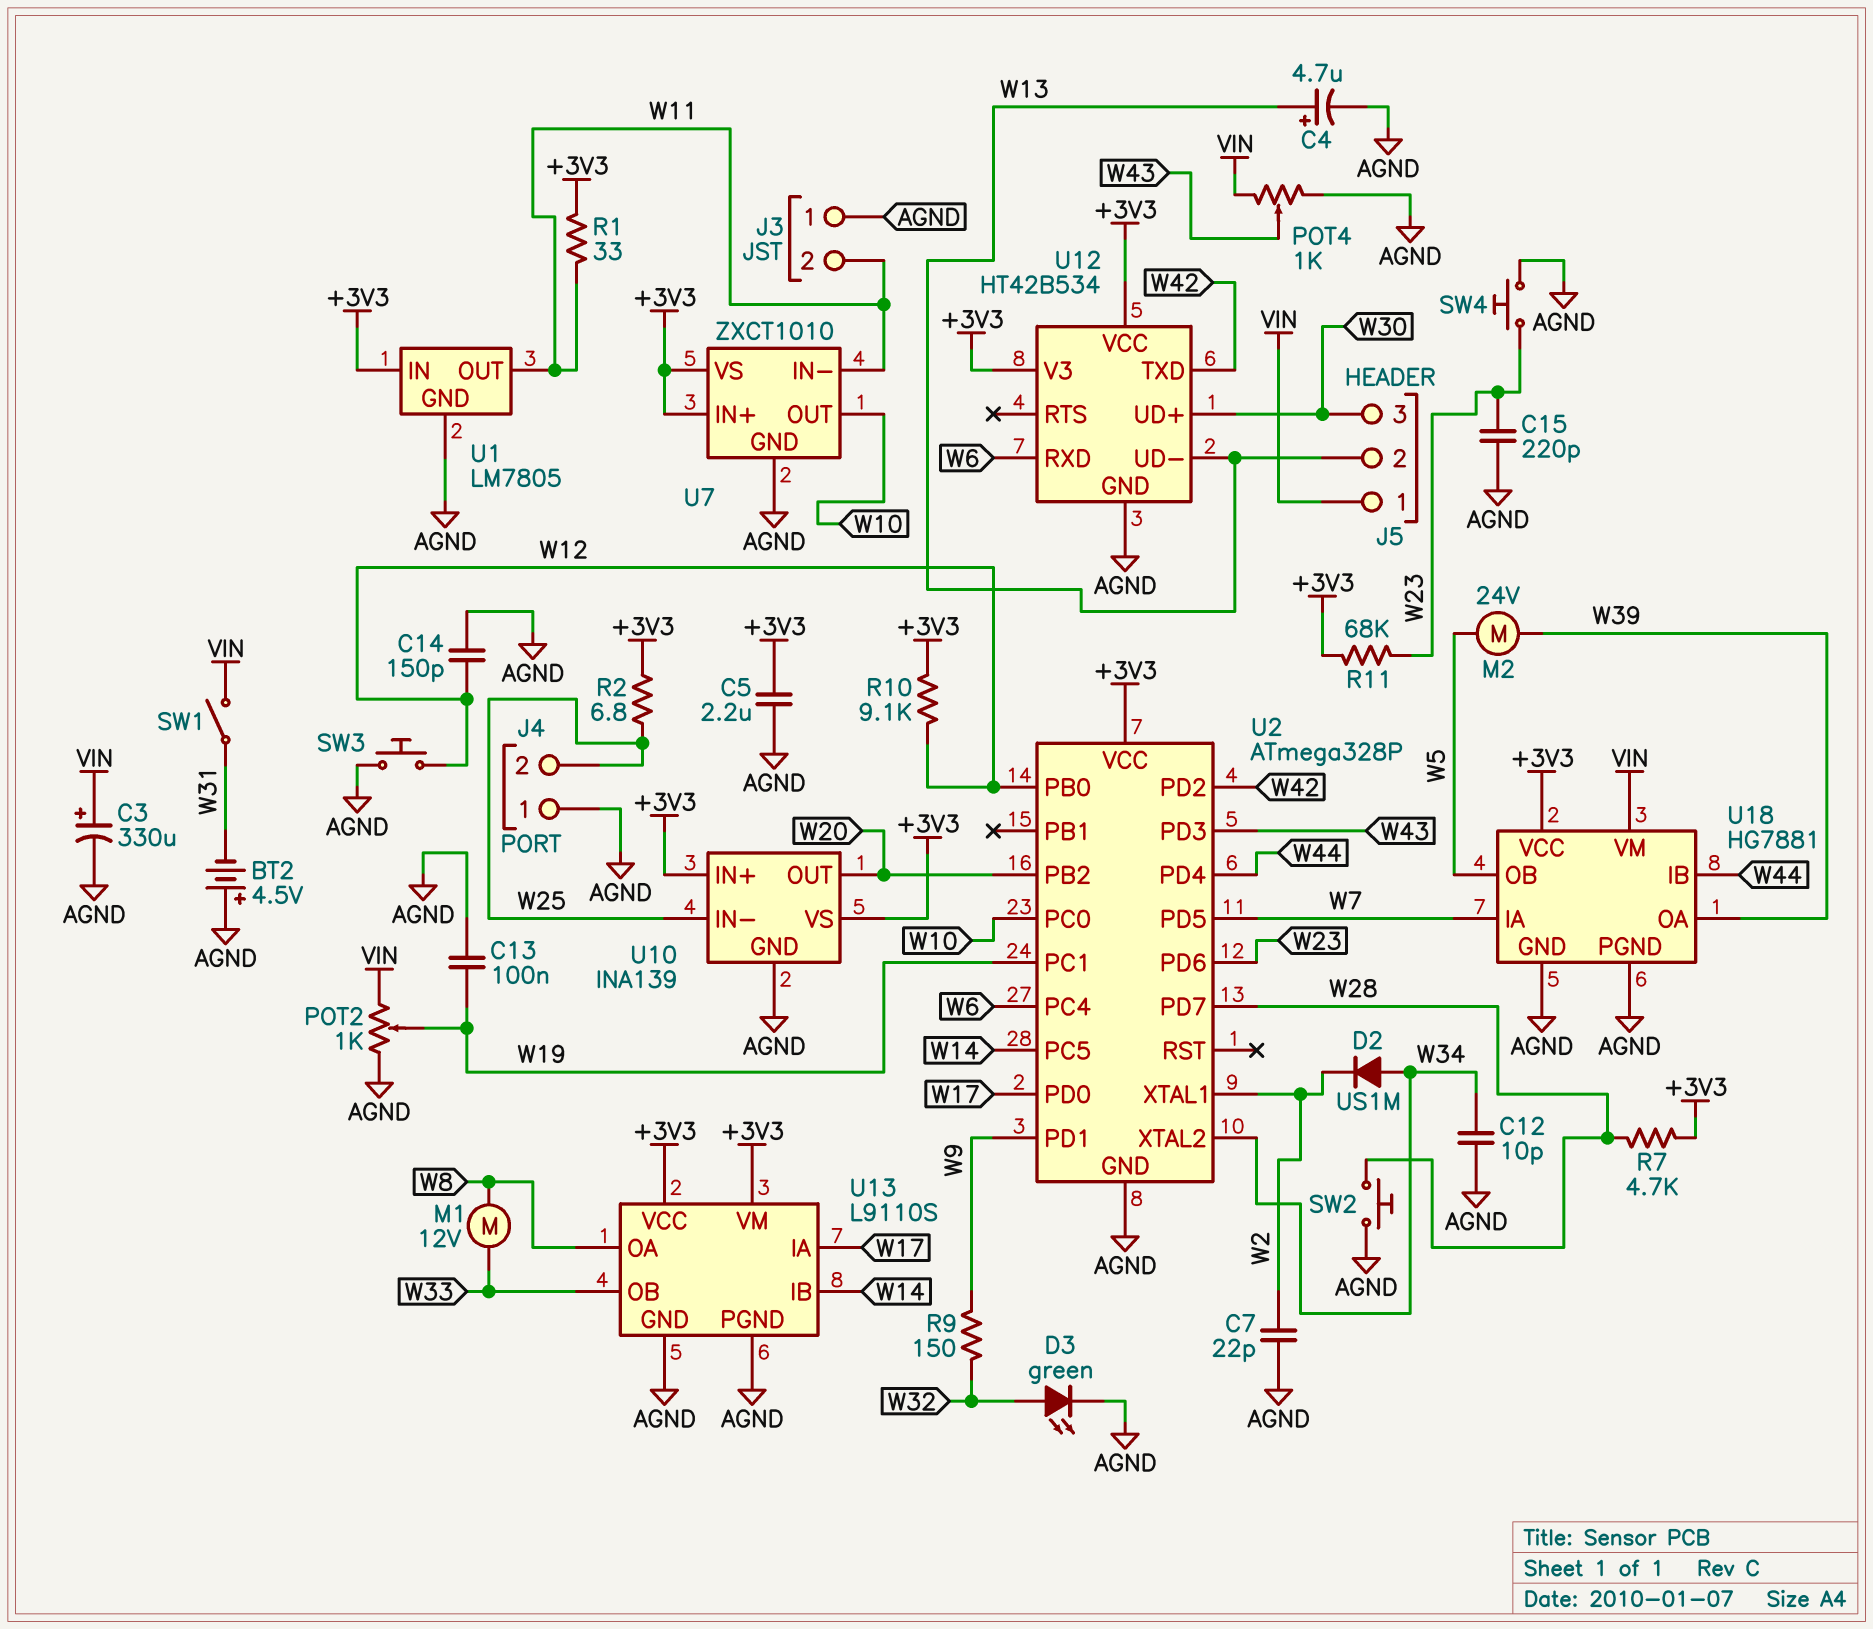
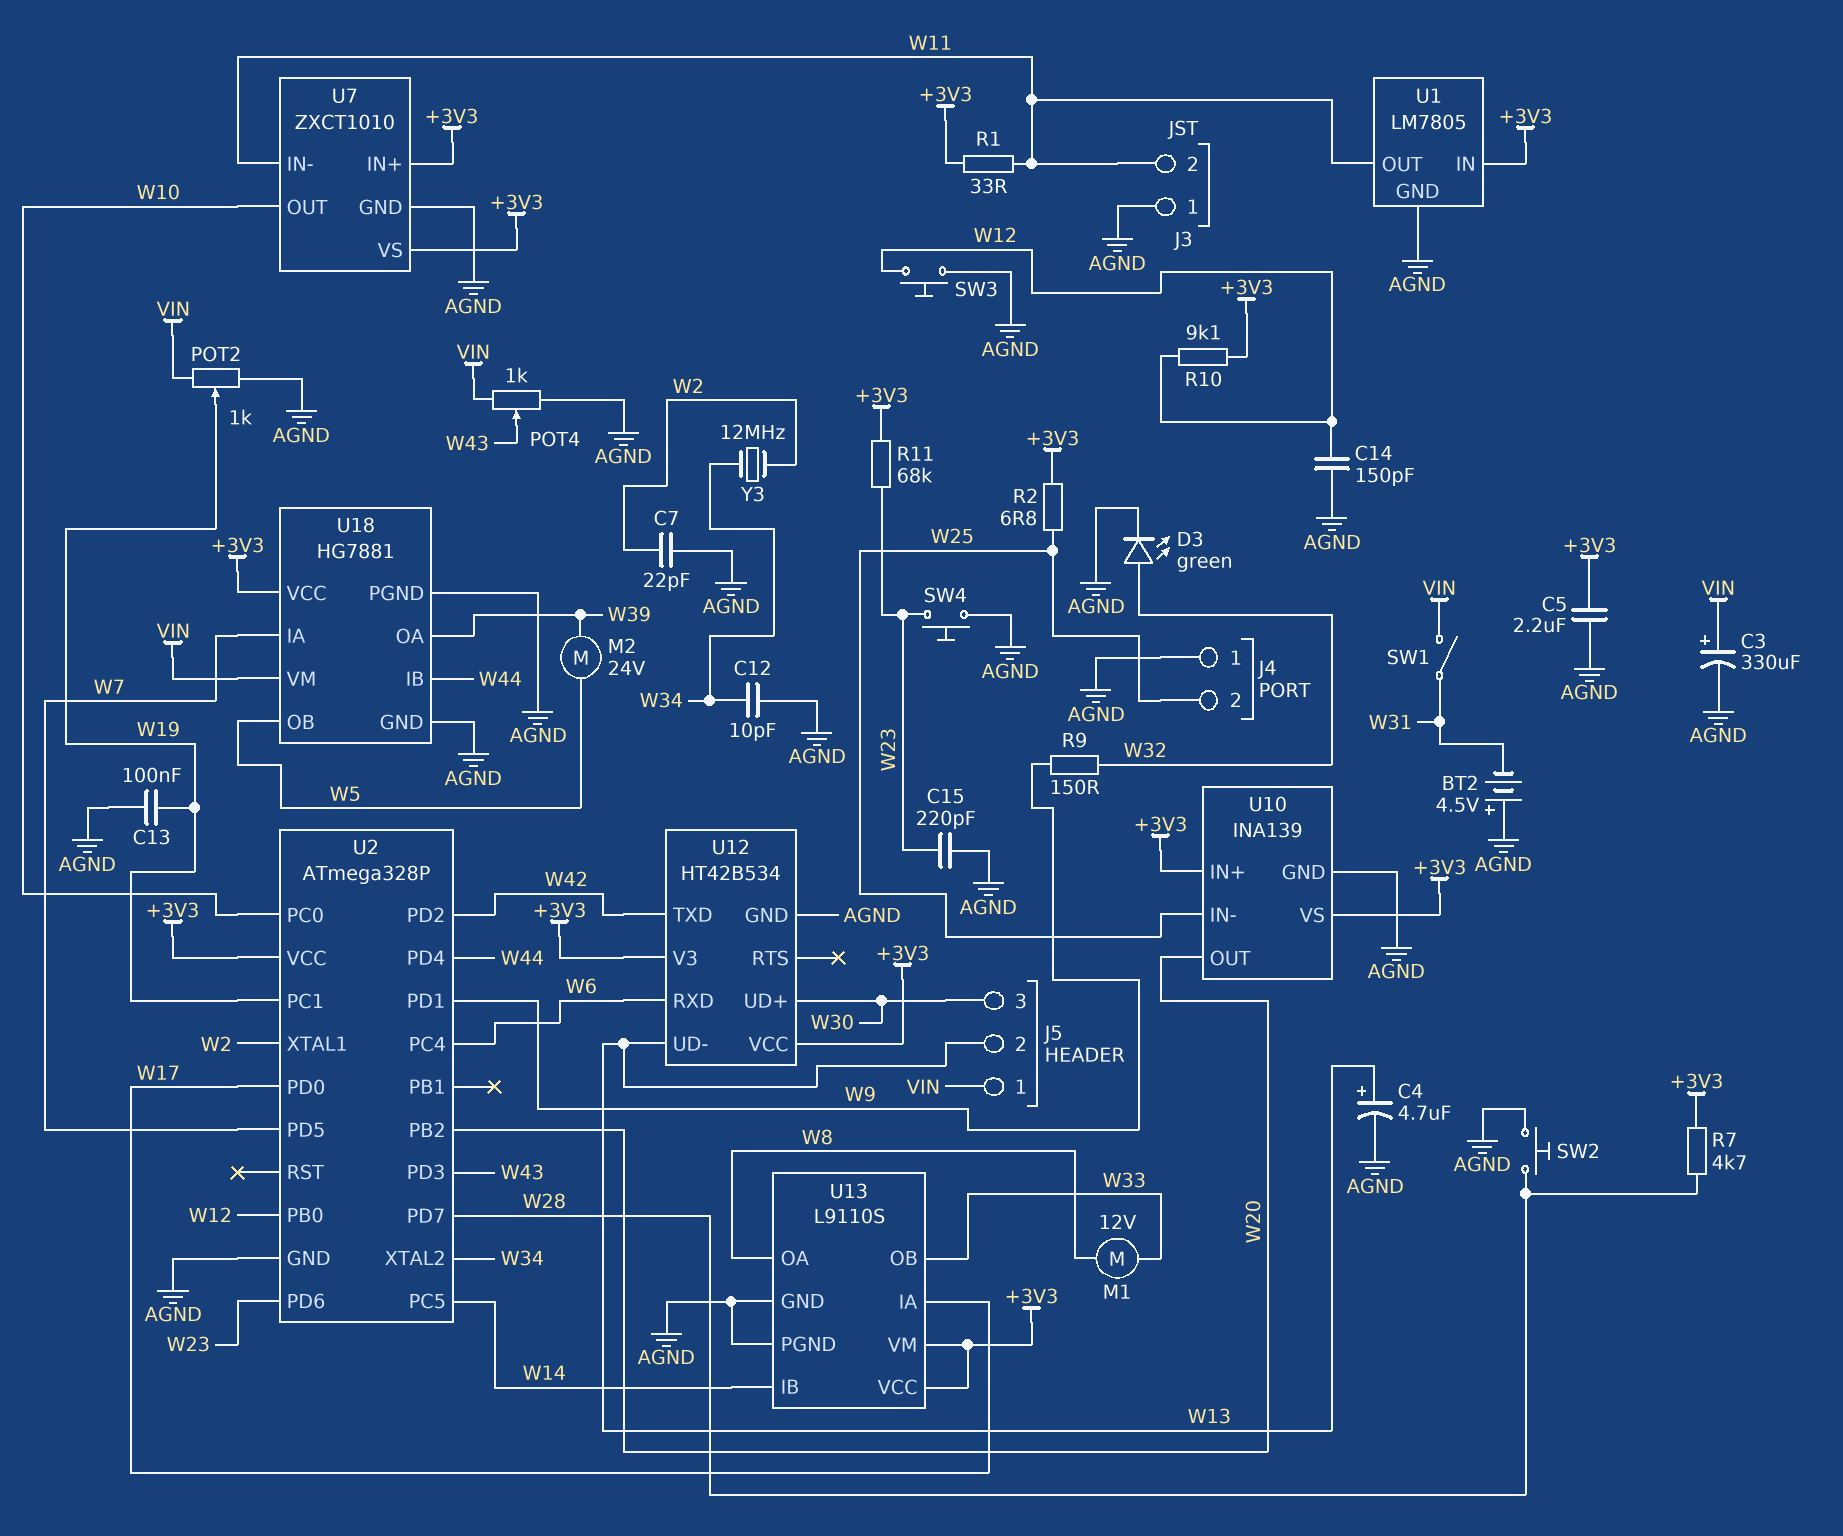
D2: diode US1M (A W34, K W2) -> none
Y3: none -> 12MHz (W2, W34)

